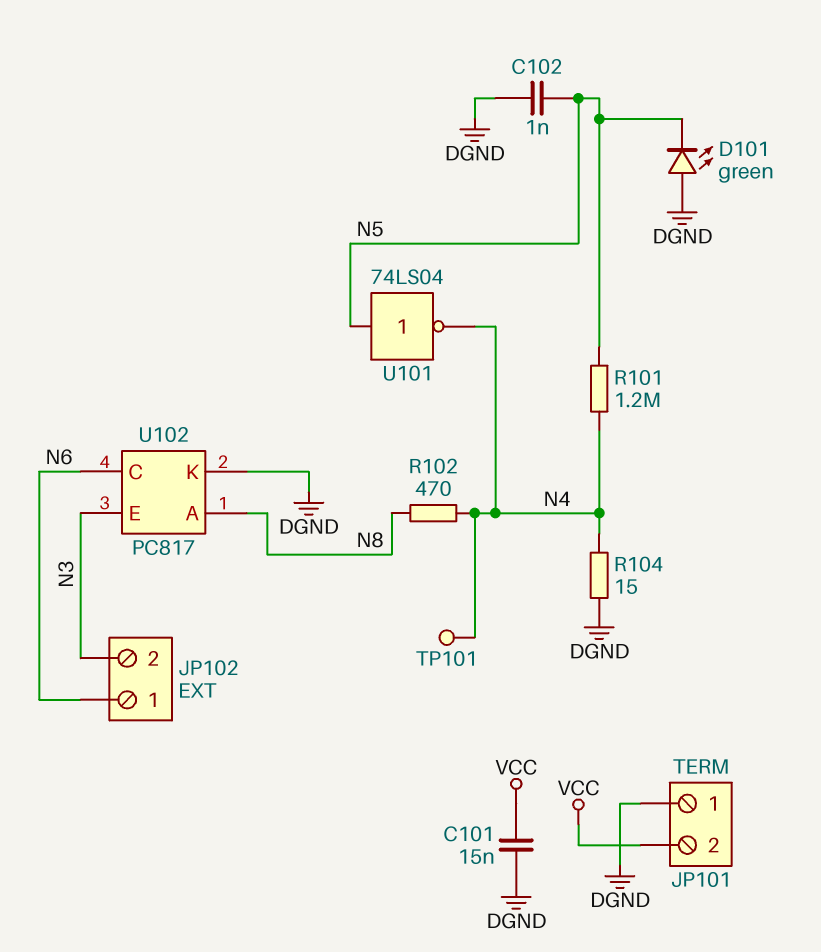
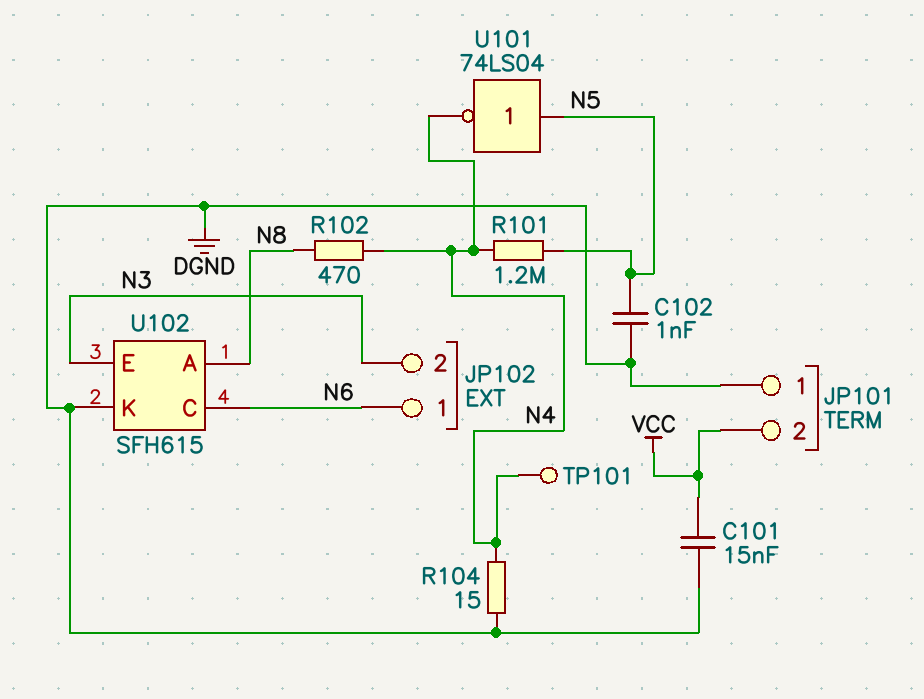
D101: LED green (A DGND, K N5) -> none
U102: PC817 -> SFH615

